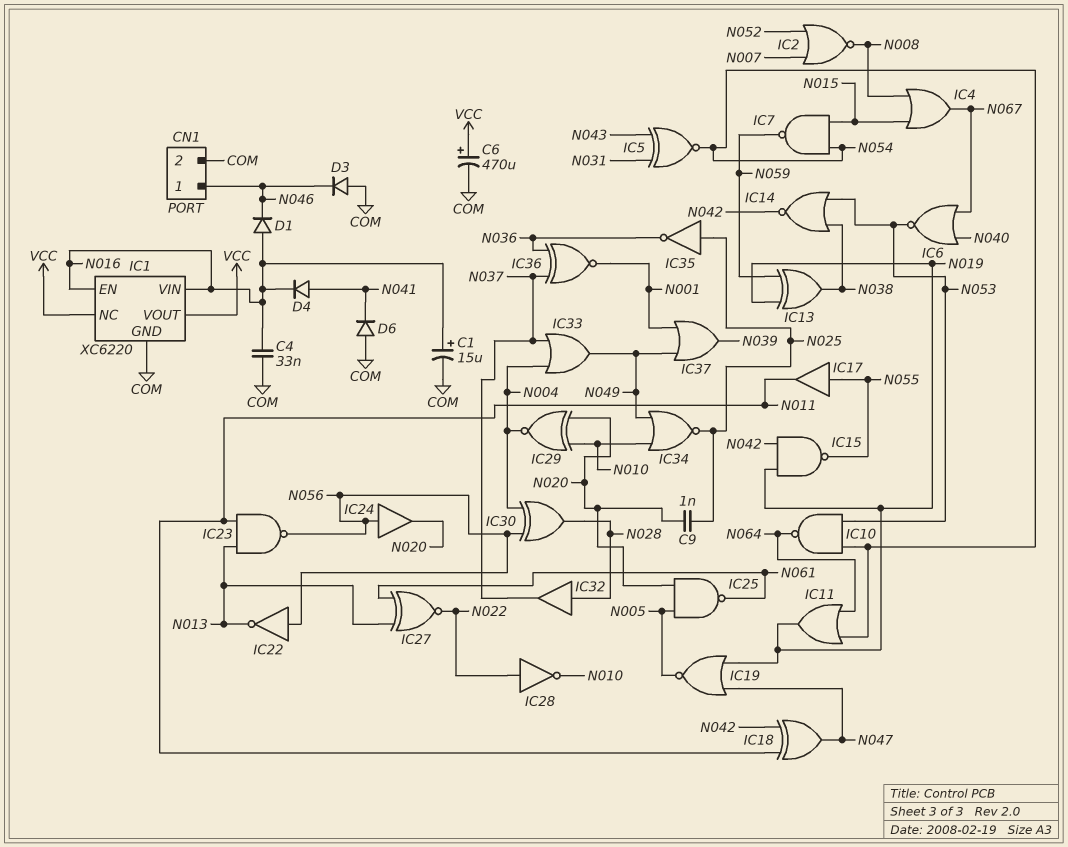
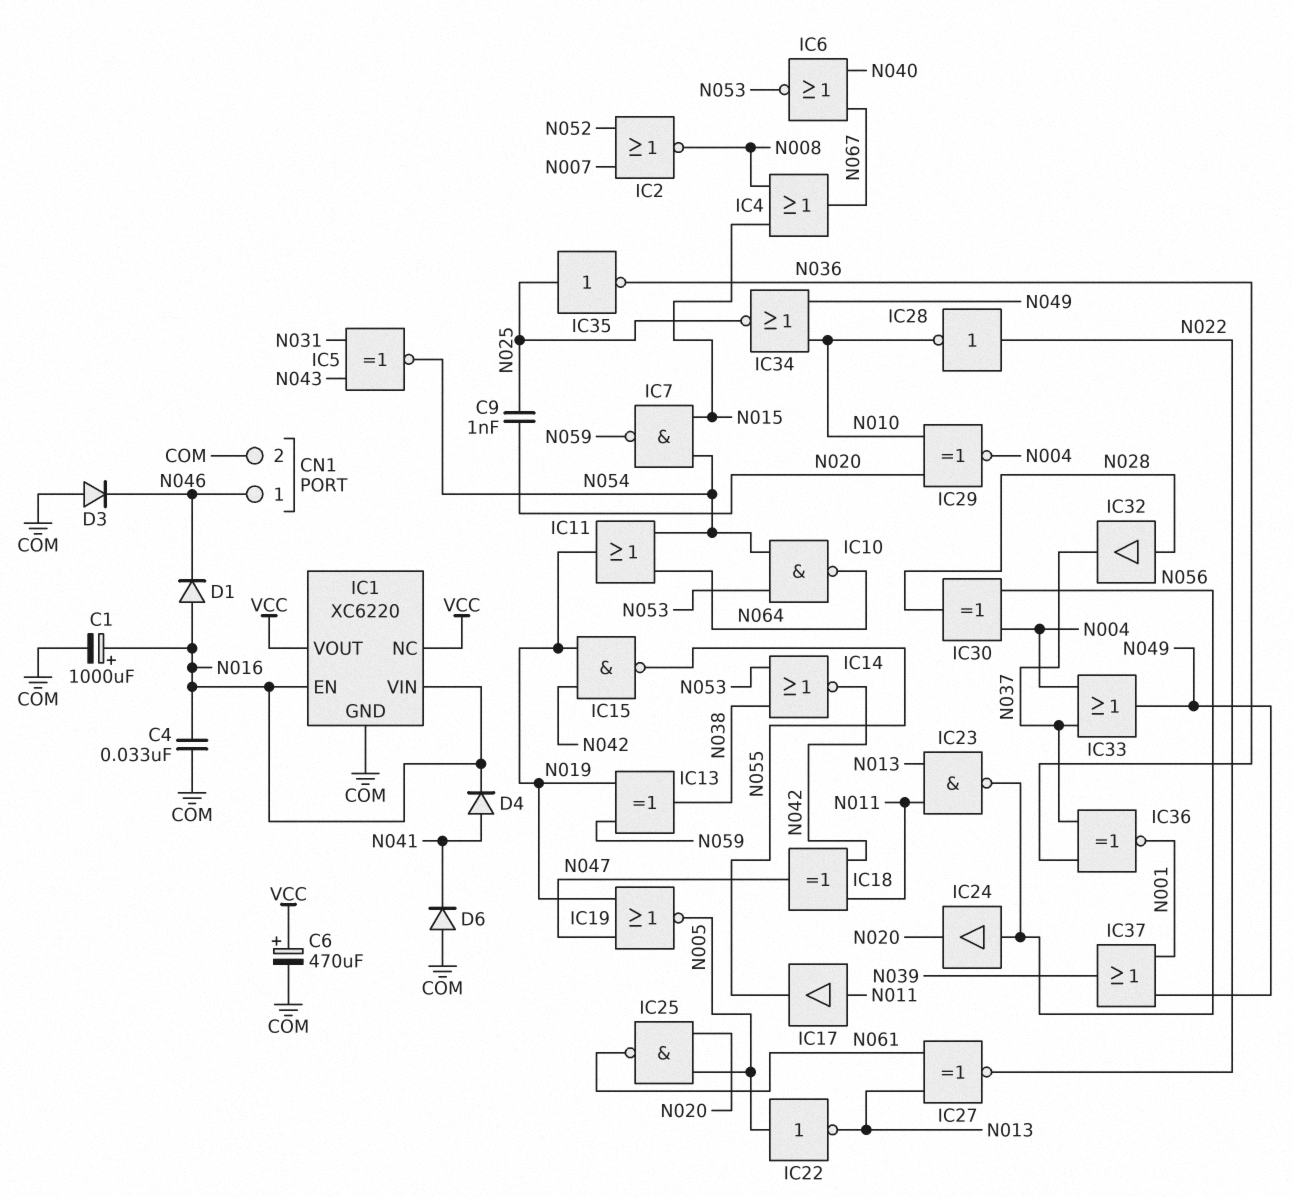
C1: 15uF (plus N016, minus COM) -> 1000uF (plus N016, minus COM)
IC17: buffer (in N055, out N011) -> buffer (in N011, out N055)
IC22: NOT (in N056, out N013) -> NOT (in N005, out N013)

